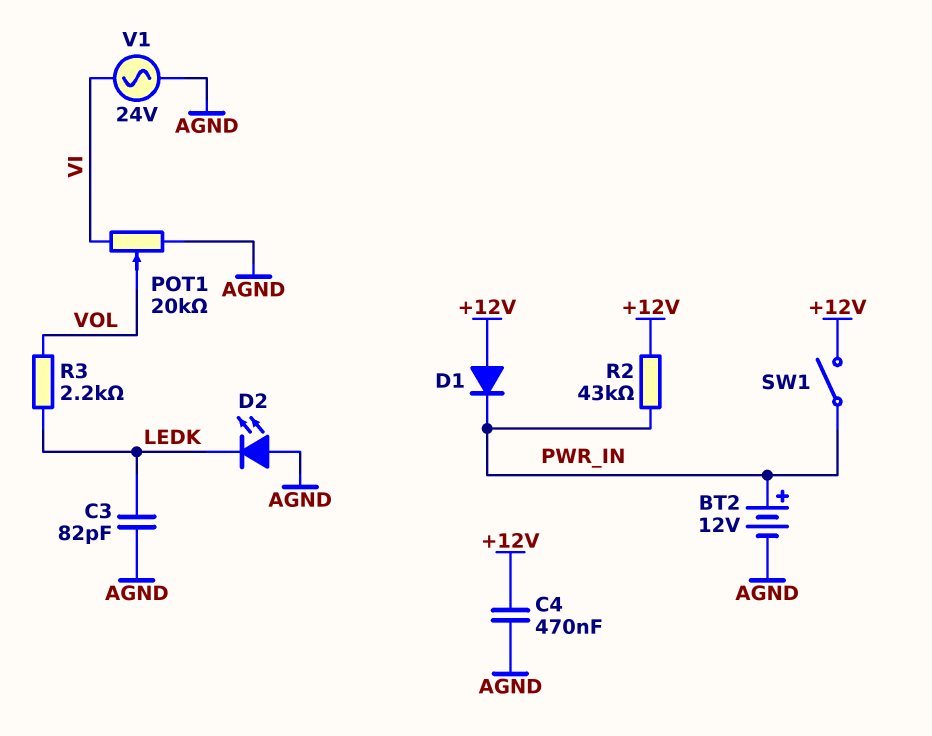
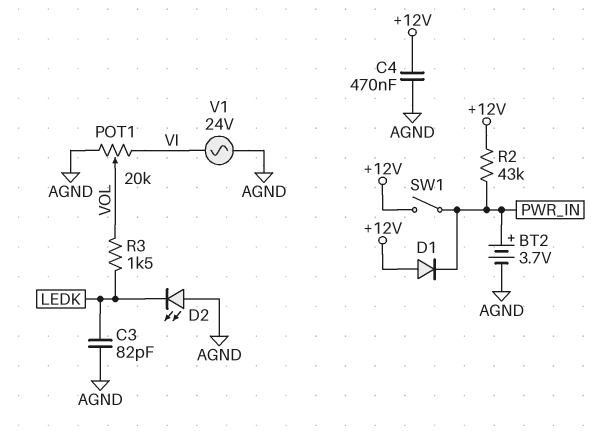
BT2: 12V (plus PWR_IN, minus AGND) -> 3.7V (plus PWR_IN, minus AGND)
R3: 2.2k (LEDK, VOL) -> 1.5k (LEDK, VOL)

